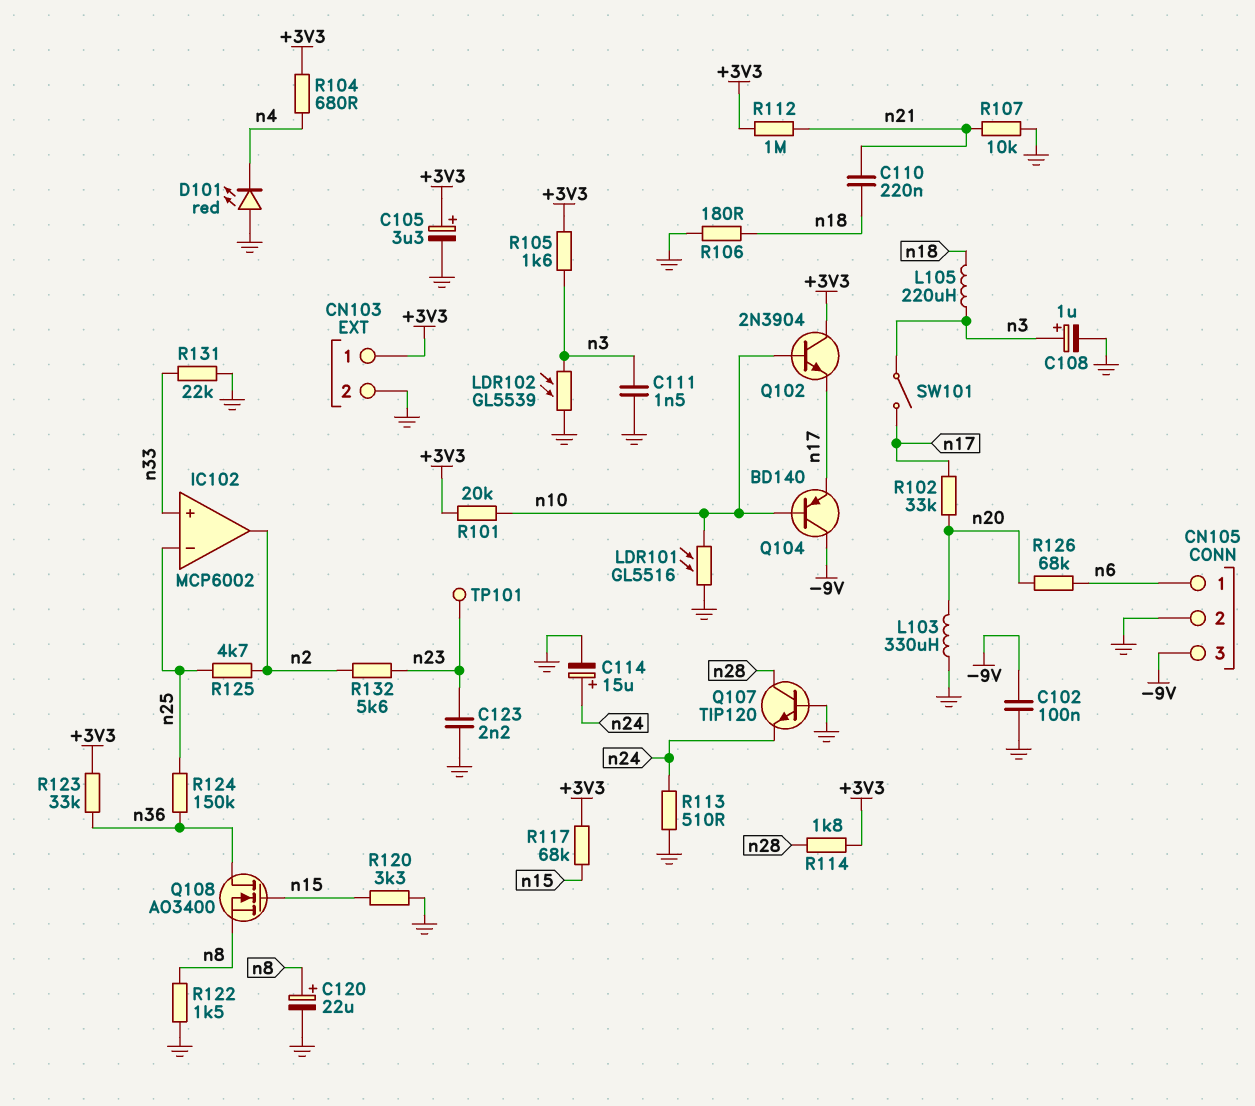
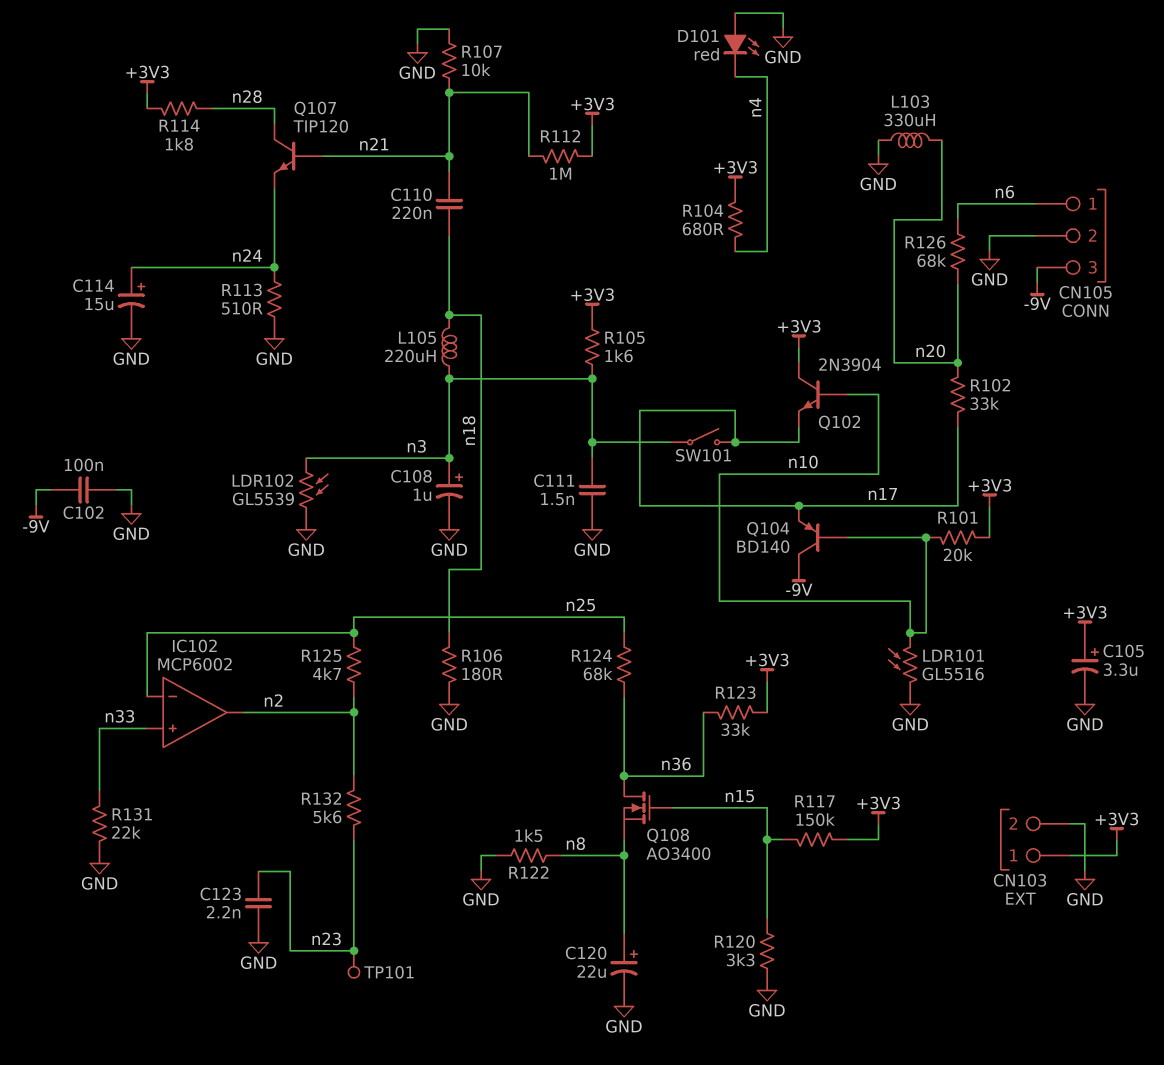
Q107: NPN TIP120 (B GND, C n28, E n24) -> NPN TIP120 (B n21, C n28, E n24)
R117: 68k (+3V3, n15) -> 150k (+3V3, n15)
R124: 150k (n25, n36) -> 68k (n25, n36)

